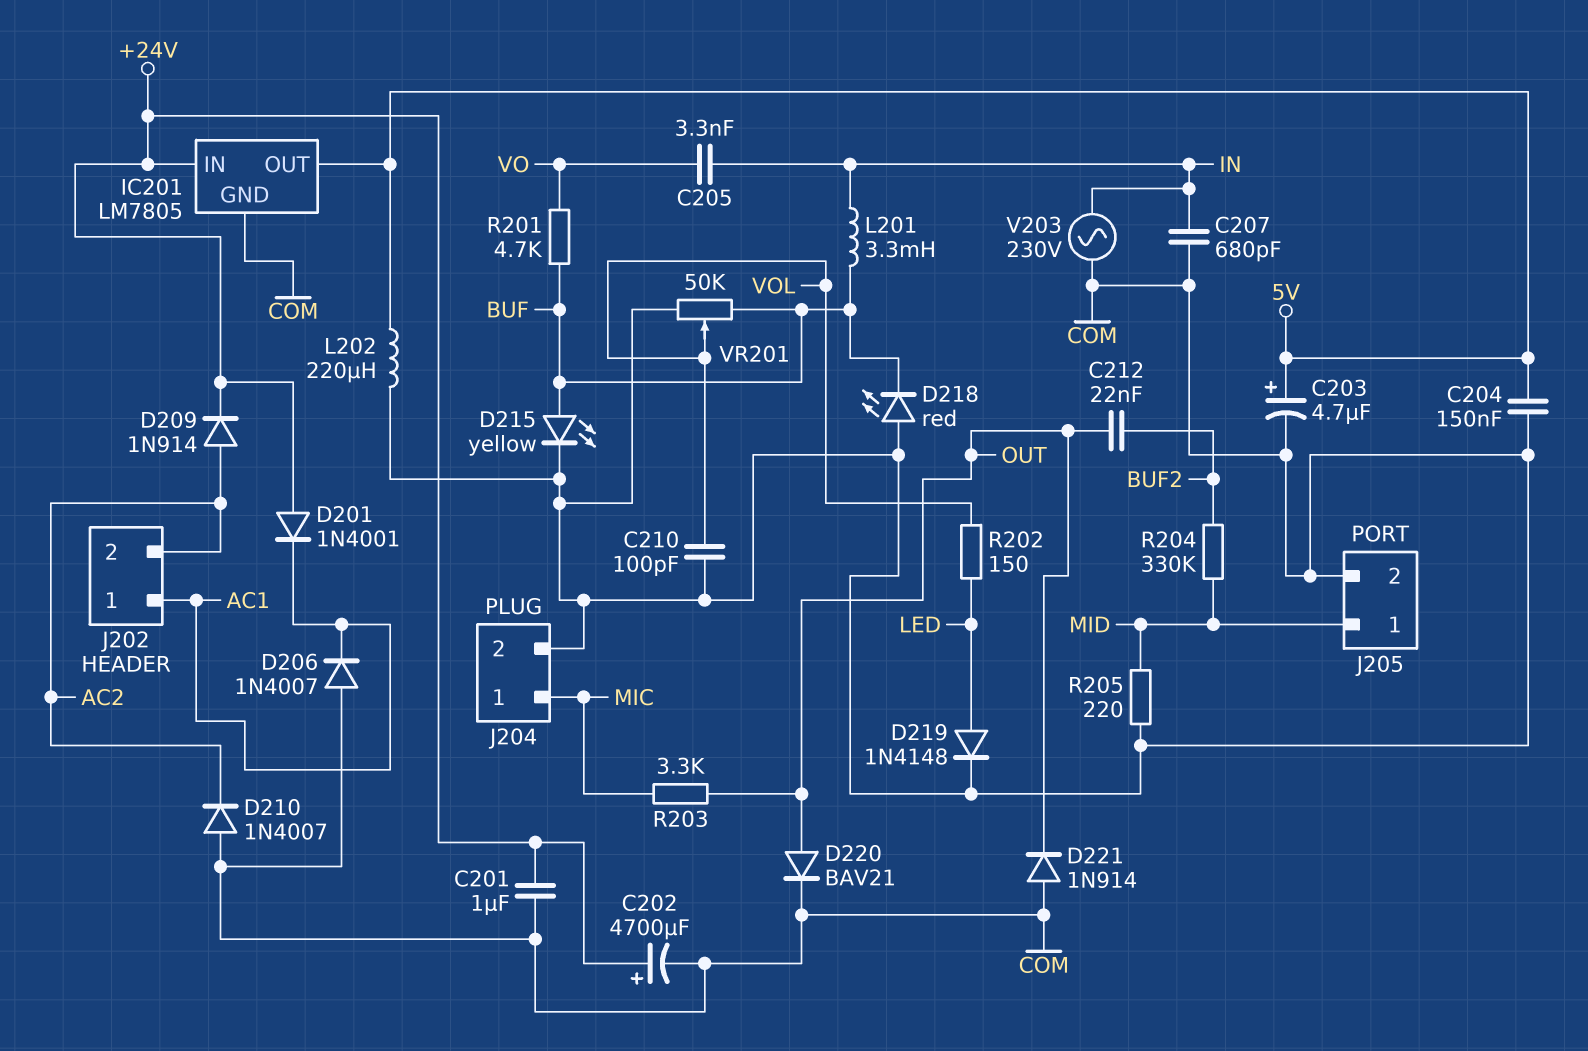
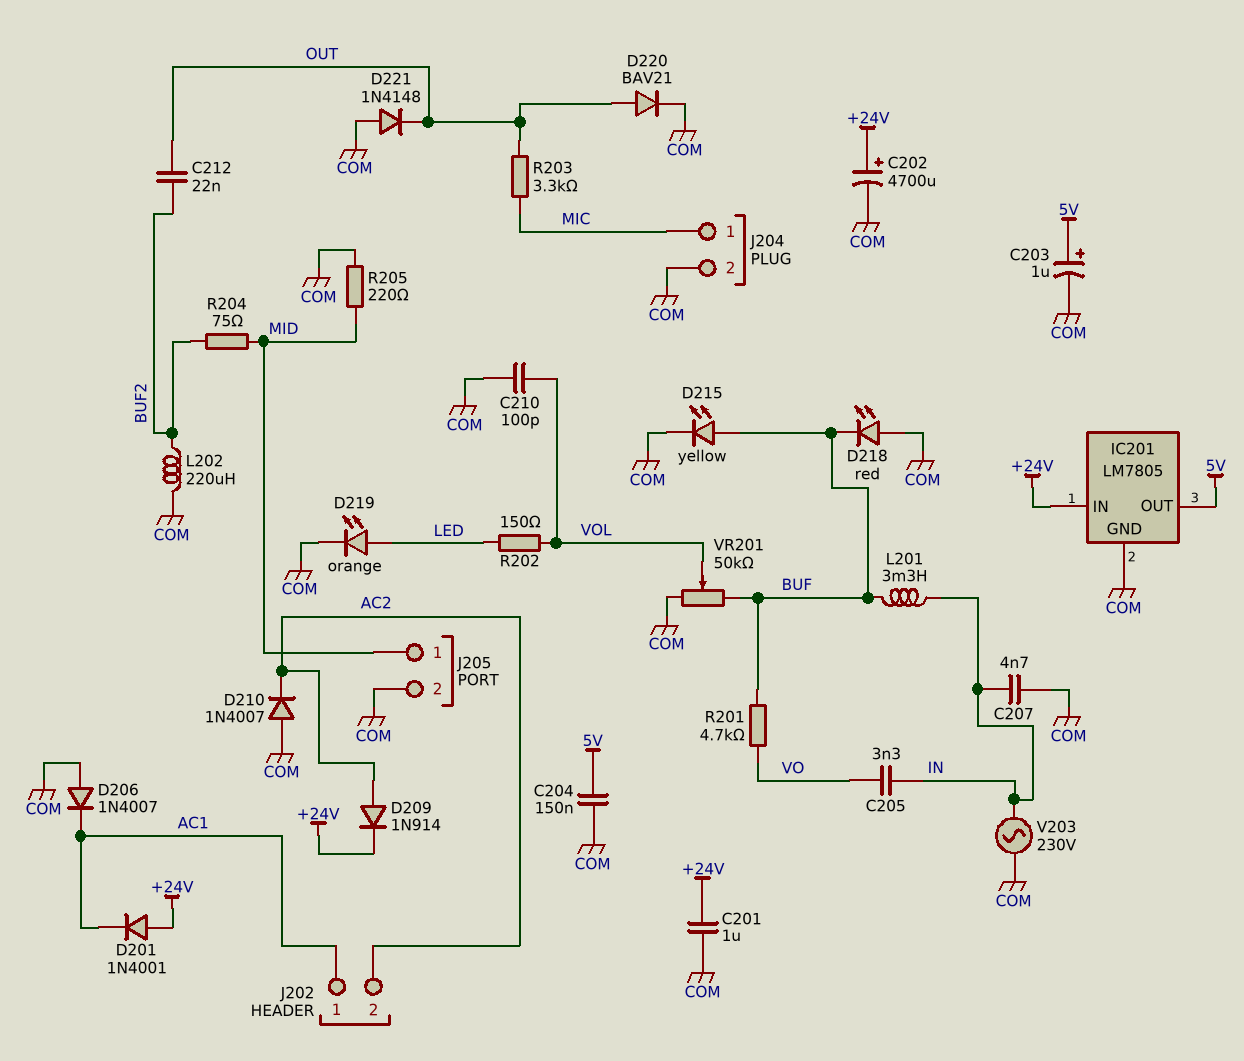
C203: 4.7uF (plus 5V, minus COM) -> 1uF (plus 5V, minus COM)
C207: 680pF (COM, IN) -> 4.7nF (COM, IN)
D219: diode 1N4148 (A LED, K COM) -> LED orange (A LED, K COM)
D221: diode 1N914 (A COM, K OUT) -> diode 1N4148 (A COM, K OUT)
L202: 220uH (5V, COM) -> 220uH (BUF2, COM)
R204: 330k (BUF2, MID) -> 75 (BUF2, MID)

